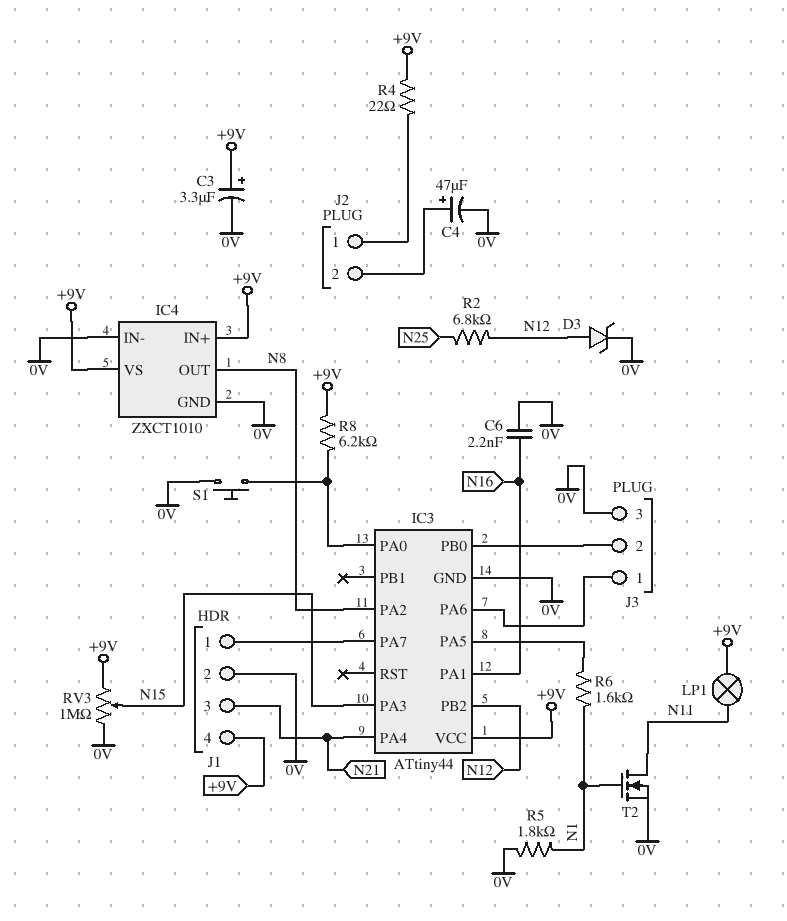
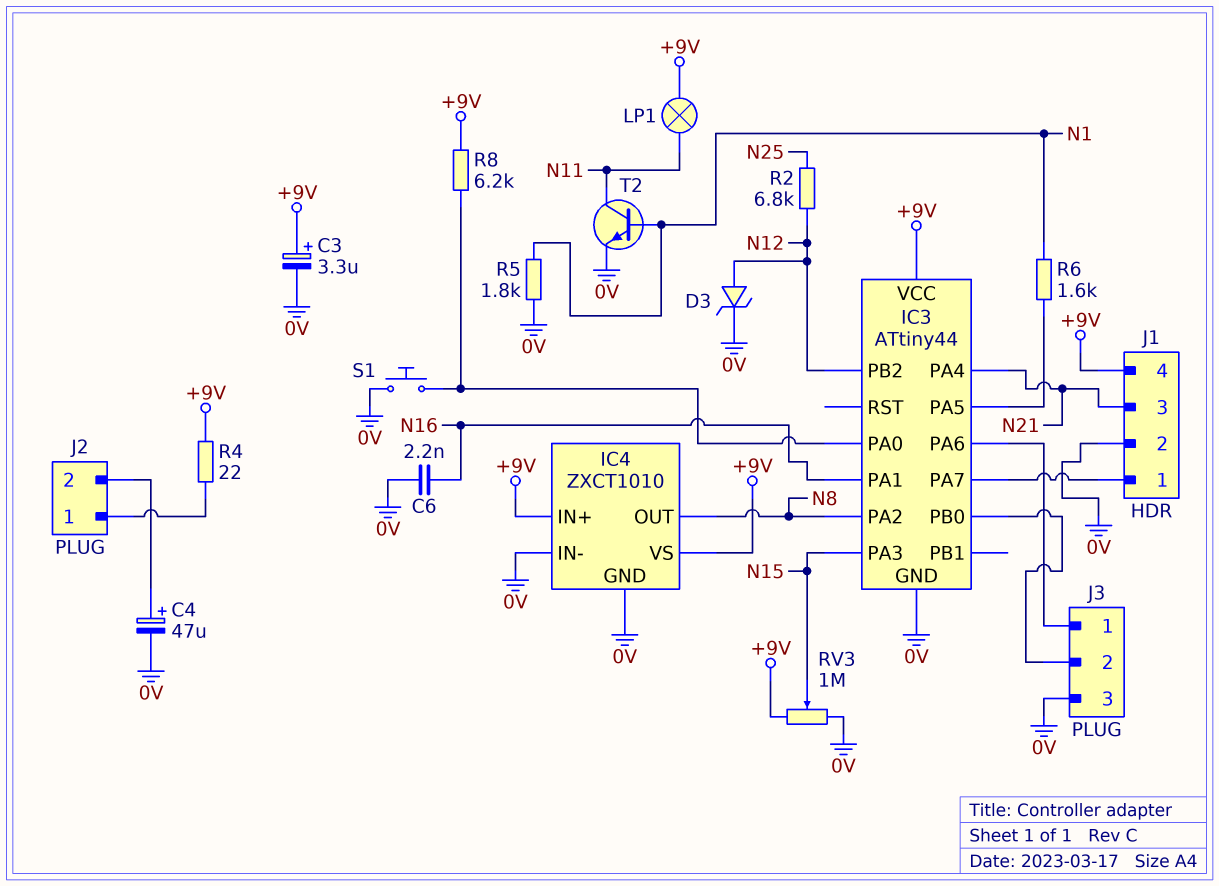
T2: NMOS (G N1, D N11, S 0V) -> NPN (B N1, C N11, E 0V)

